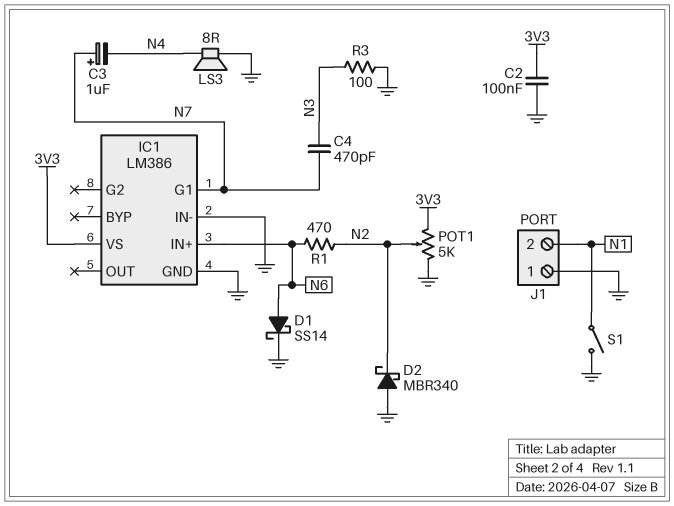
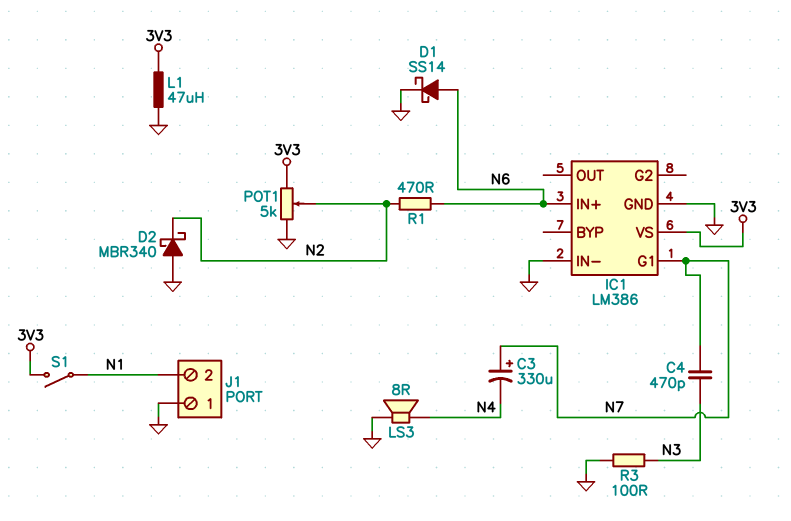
C2: 100nF (3V3, GND) -> none
C3: 1uF (plus N7, minus N4) -> 330uF (plus N7, minus N4)
L1: none -> 47uH (3V3, GND)
S1: switch (GND, N1) -> switch (3V3, N1)

